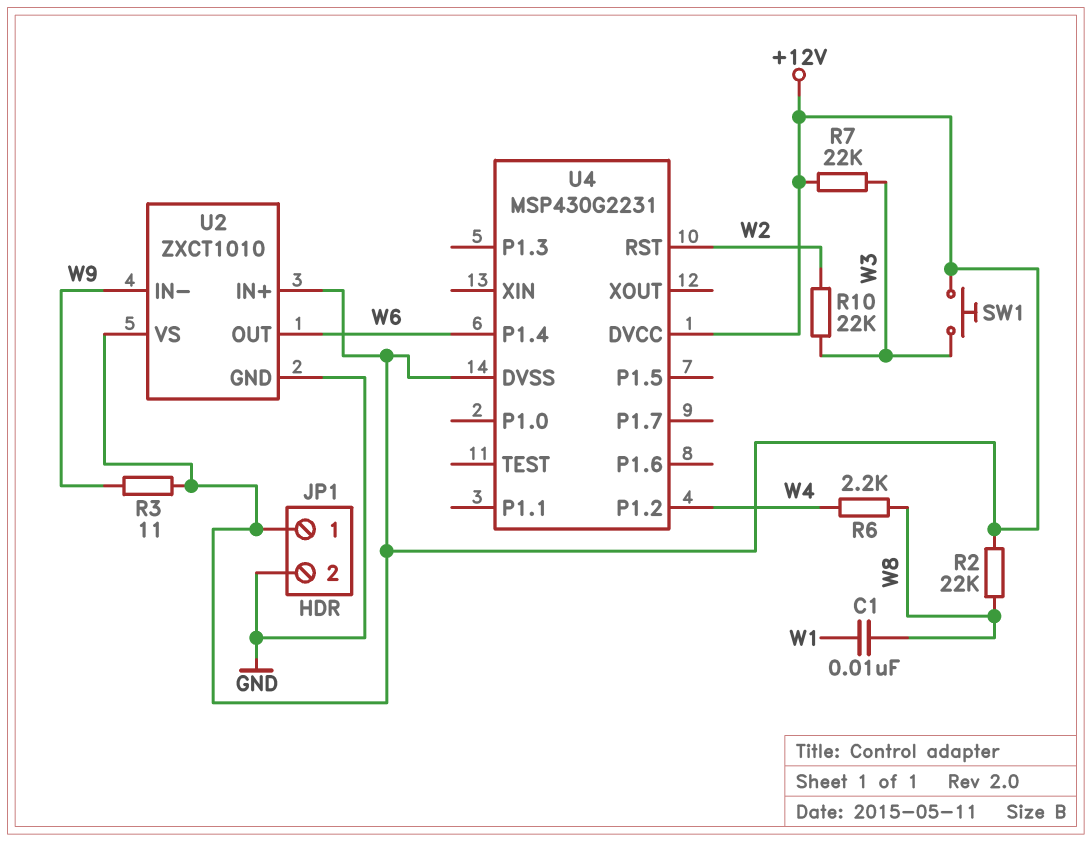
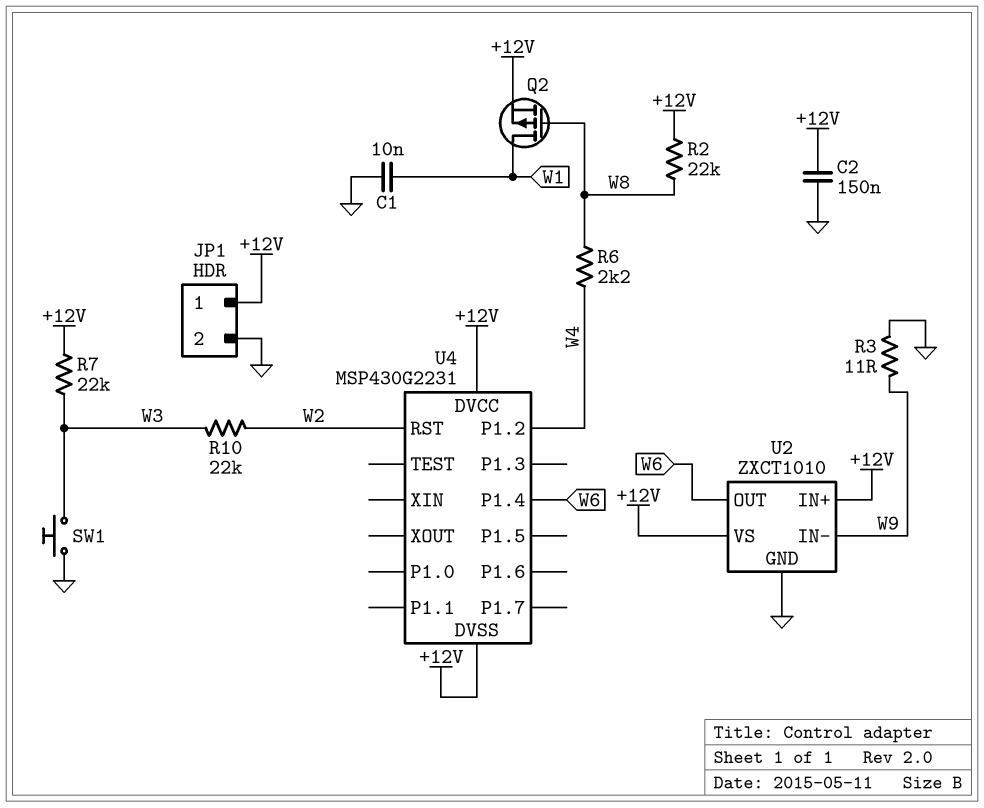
C1: 10nF (W1, W8) -> 10nF (GND, W1)
C2: none -> 150nF (+12V, GND)
Q2: none -> PMOS (G W8, D W1, S +12V)
R3: 11 (+12V, W9) -> 11 (GND, W9)
SW1: button (+12V, W3) -> button (GND, W3)

